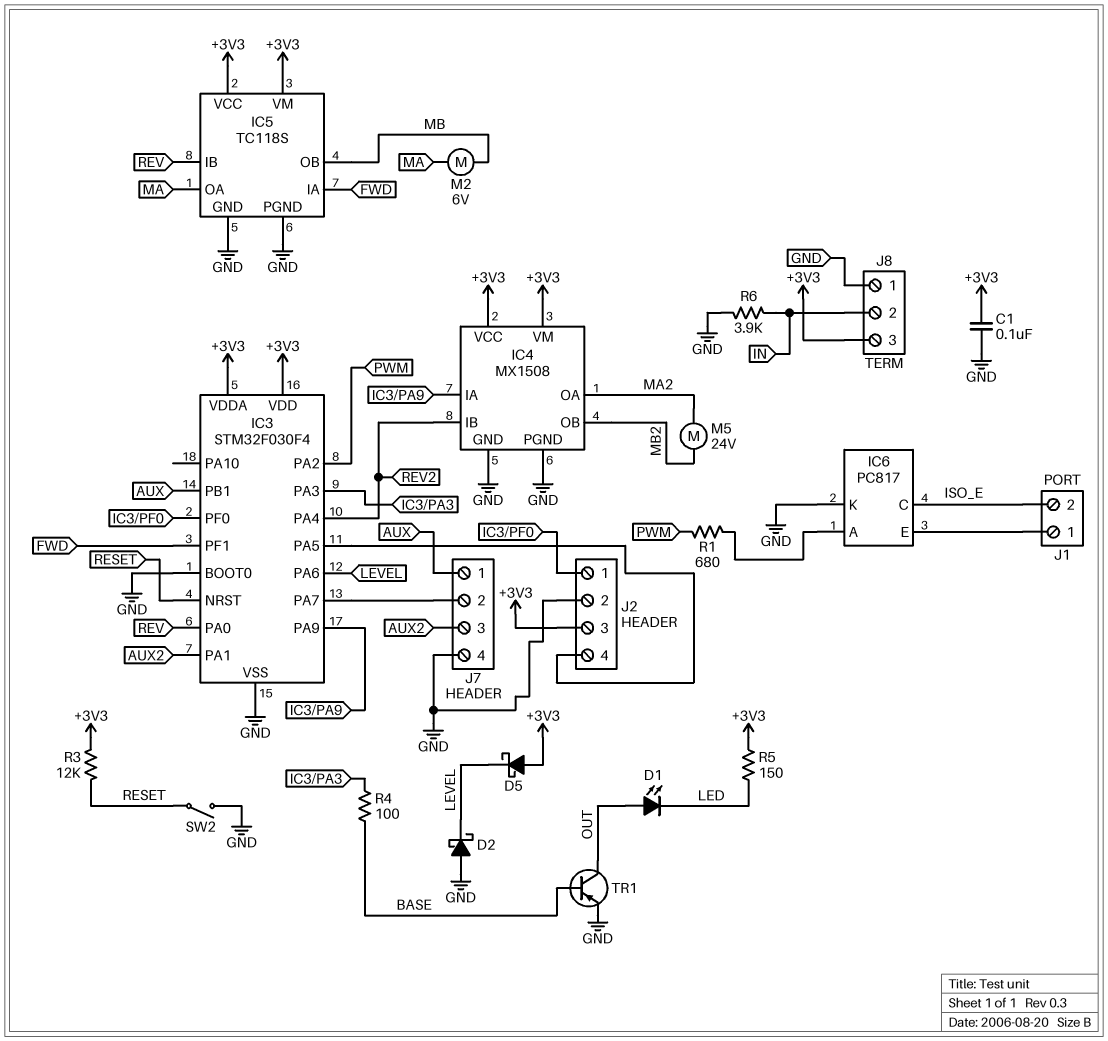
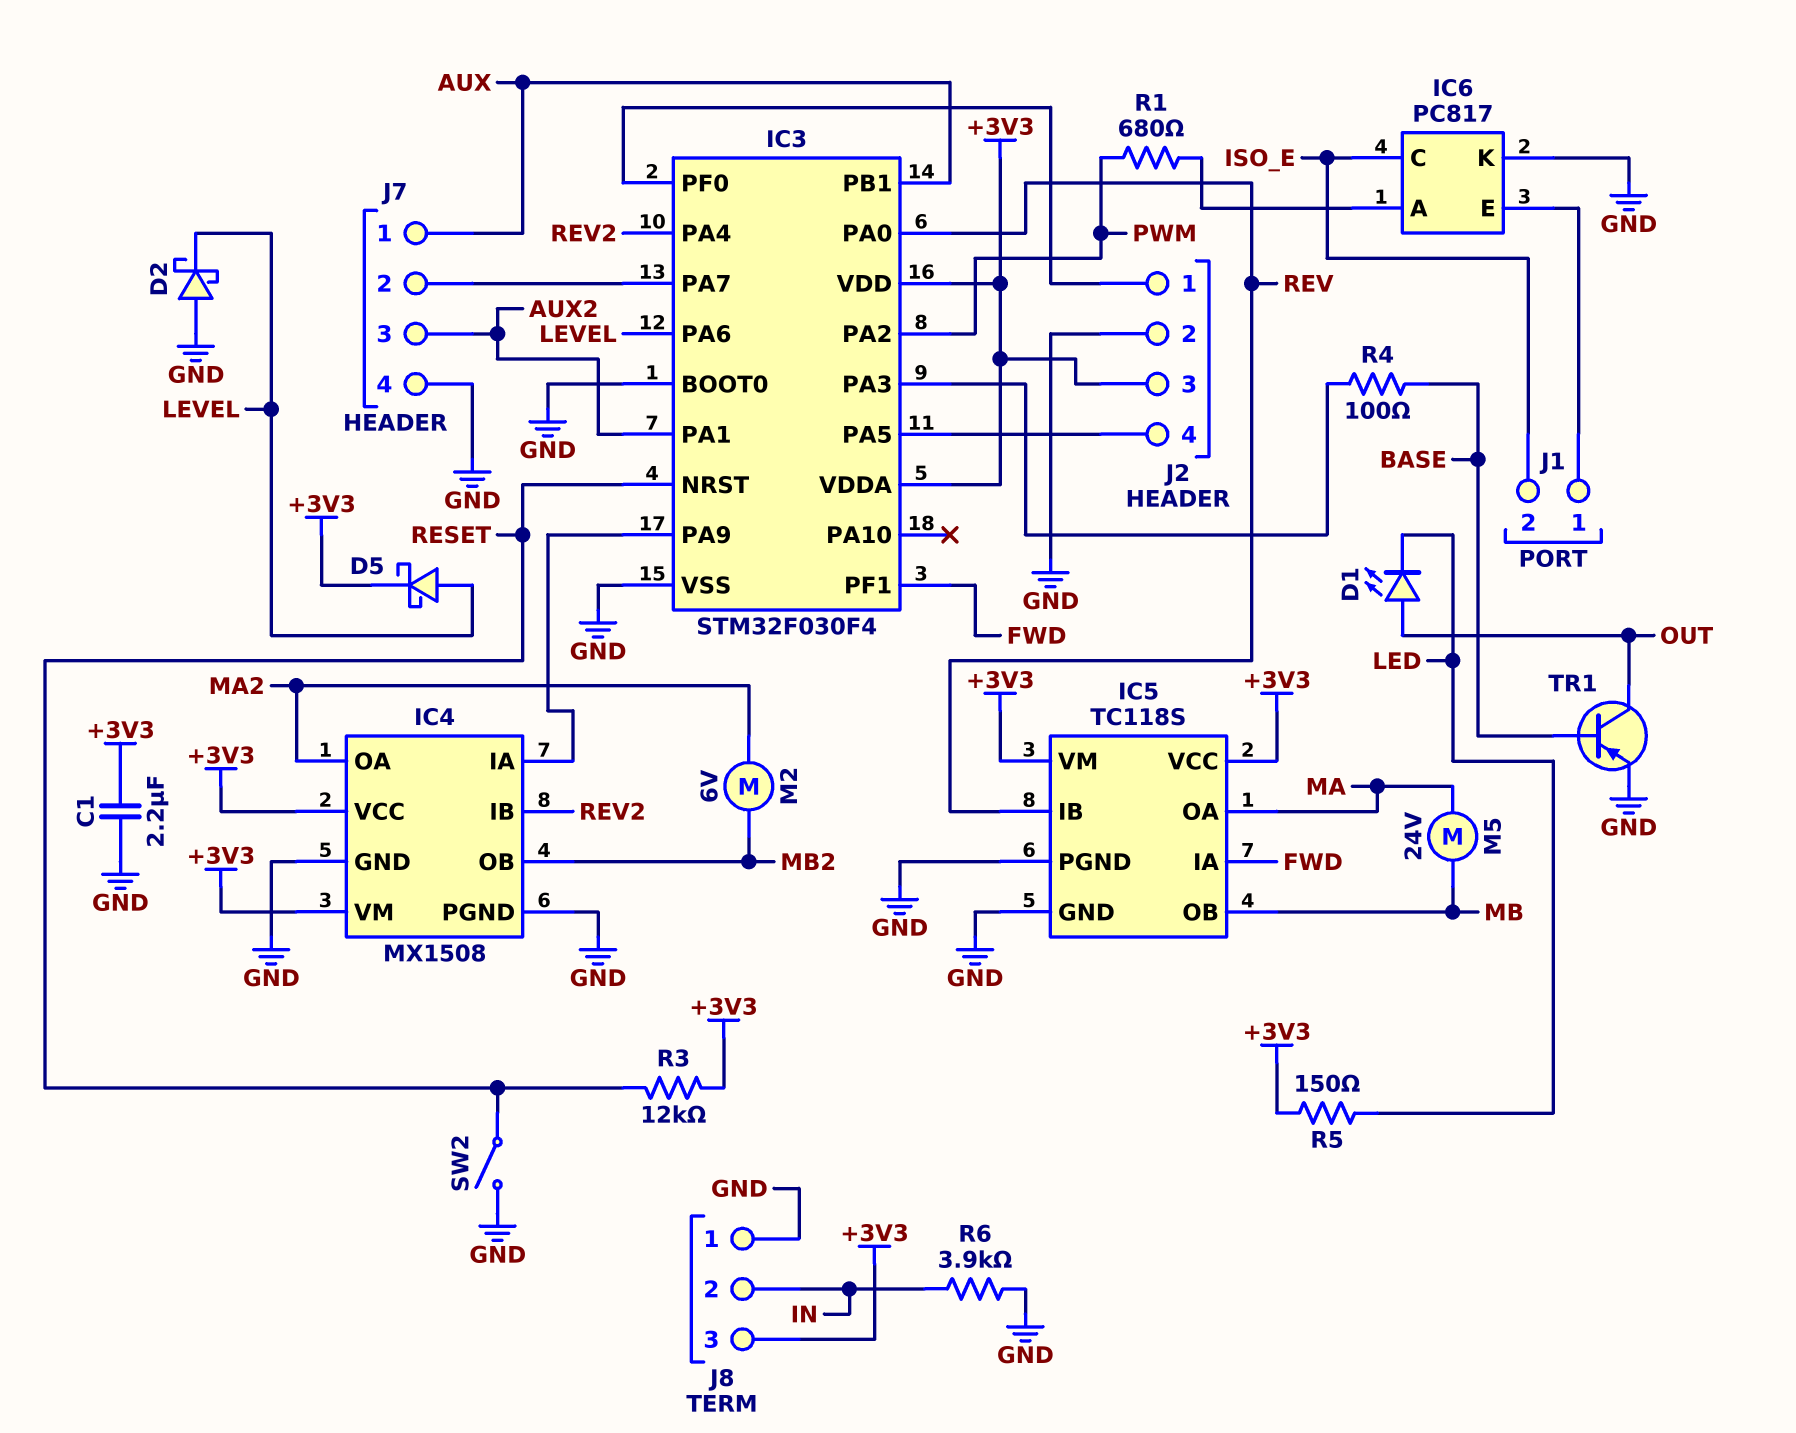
C1: 100nF (+3V3, GND) -> 2.2uF (+3V3, GND)
D5: schottky (A +3V3, K LEVEL) -> schottky (A LEVEL, K +3V3)
M2: motor 6V (MA, MB) -> motor 6V (MA2, MB2)
M5: motor 24V (MA2, MB2) -> motor 24V (MA, MB)

